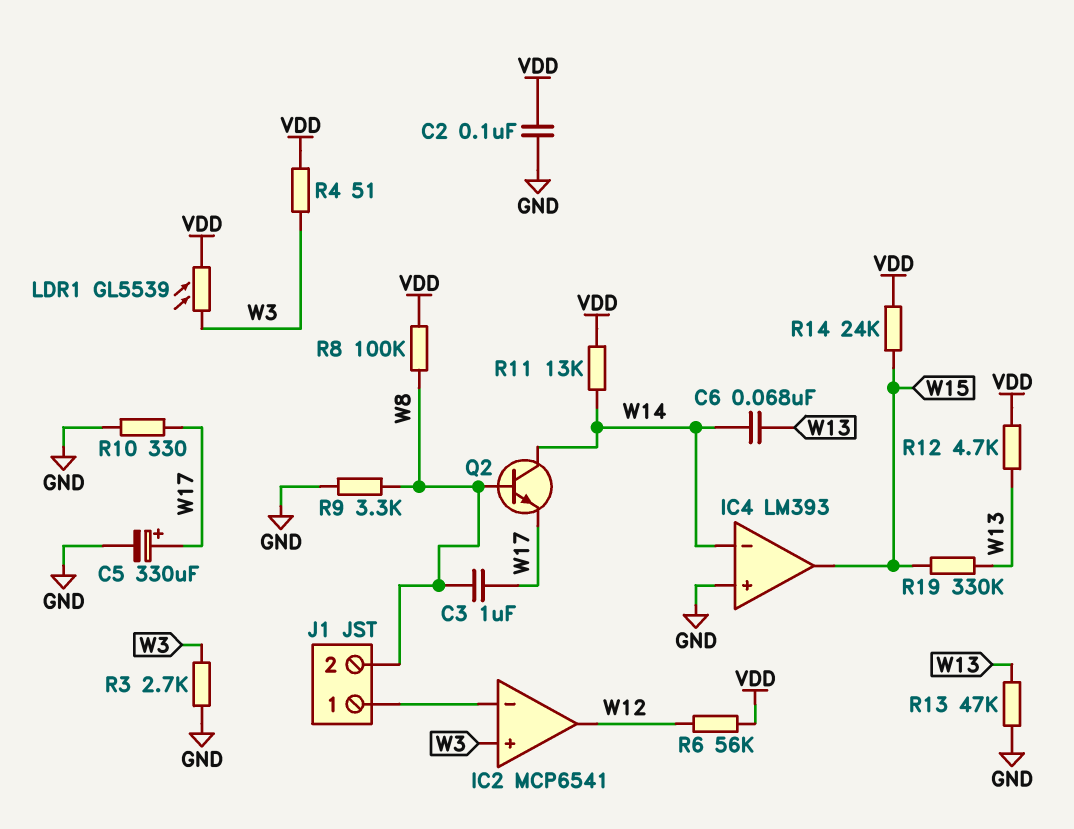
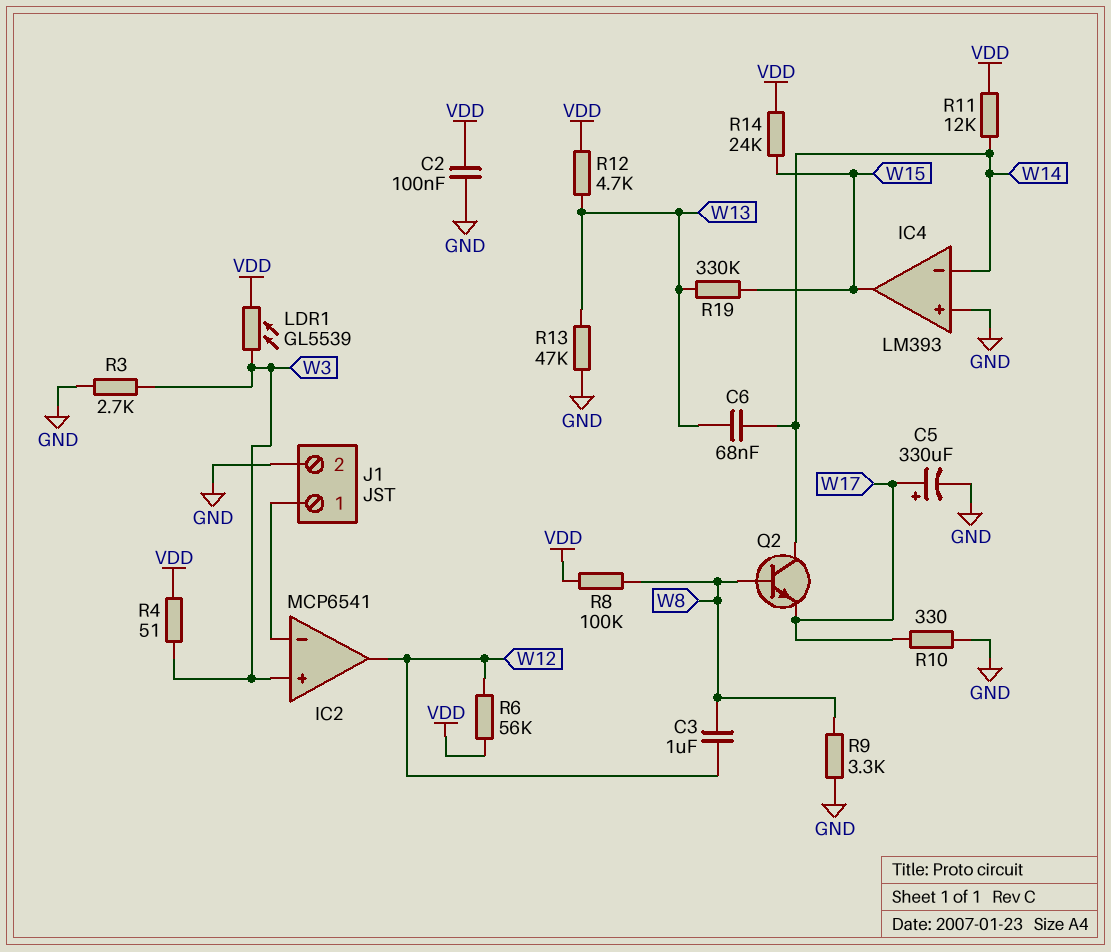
C3: 1uF (W8, W17) -> 1uF (W8, W12)
J1 pin 2: W8 -> GND
R11: 13k (VDD, W14) -> 12k (VDD, W14)

